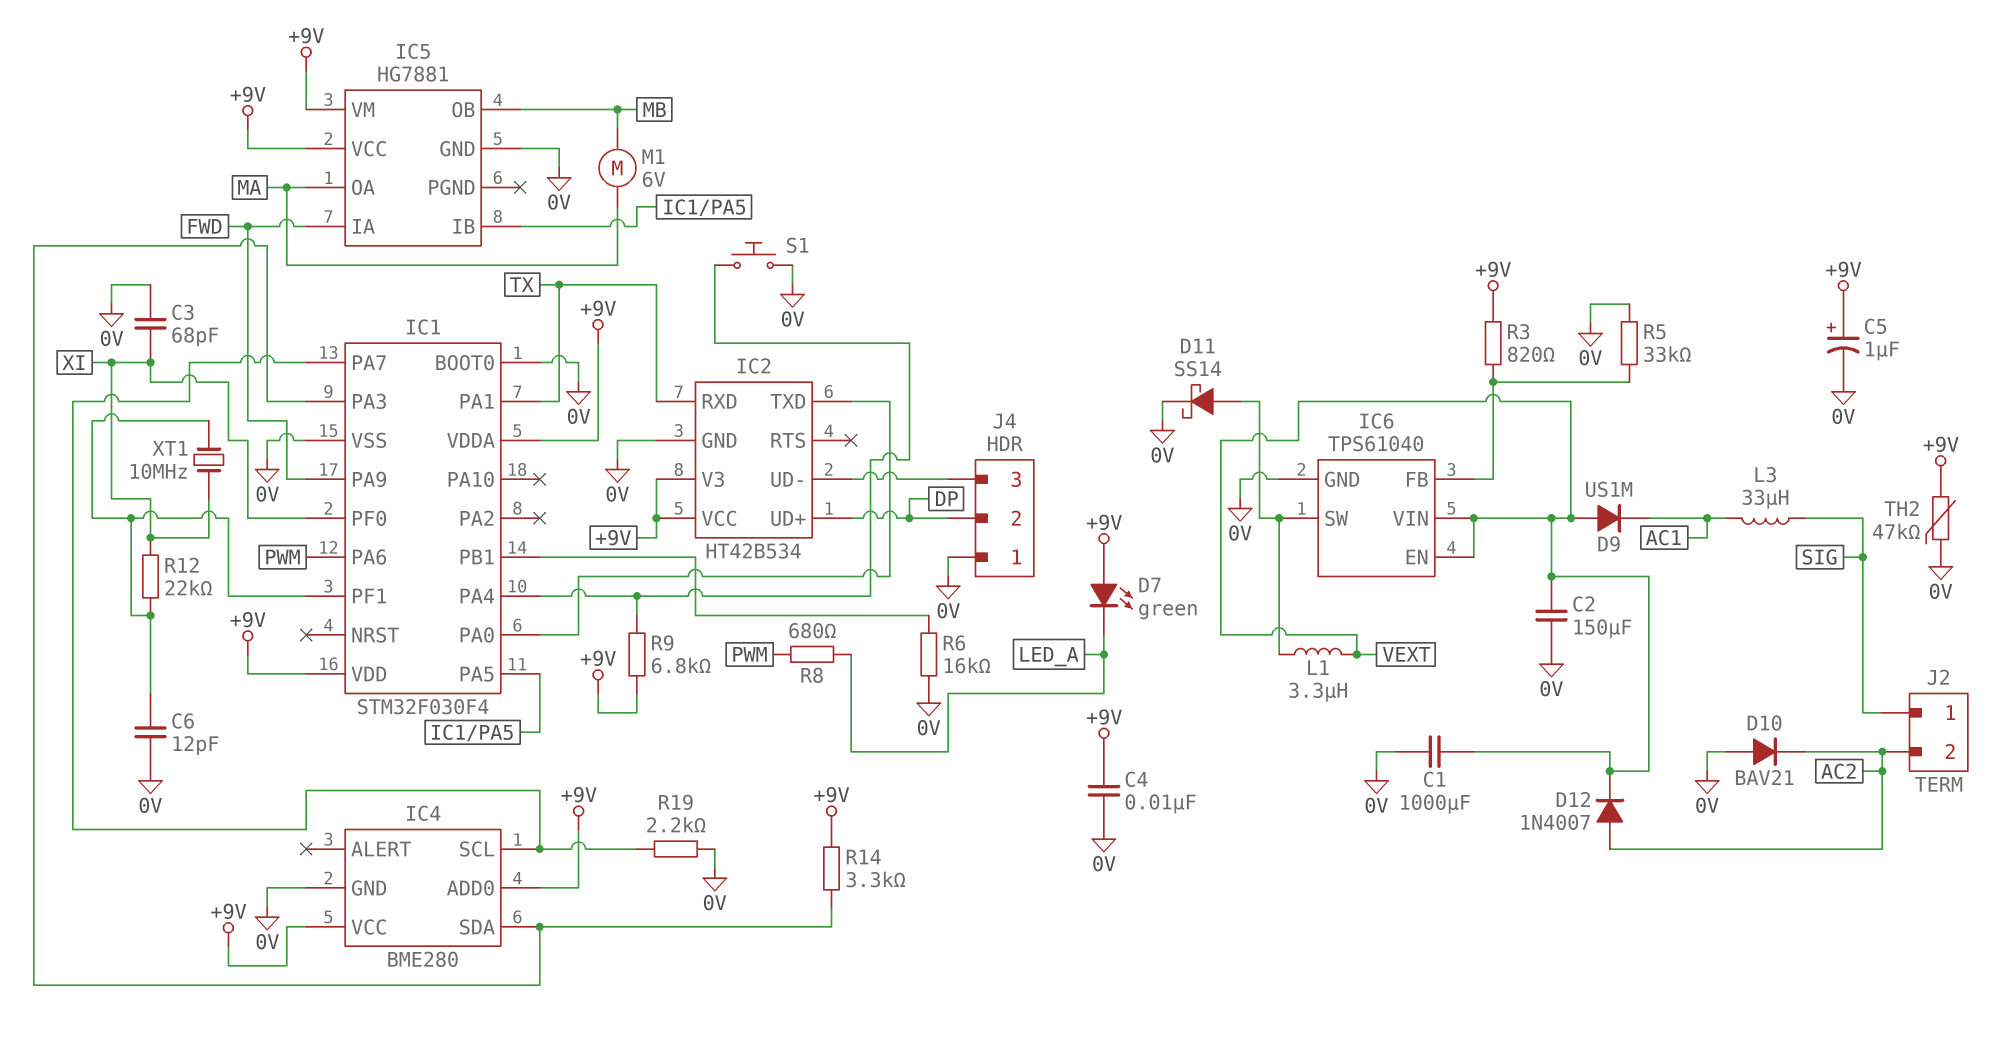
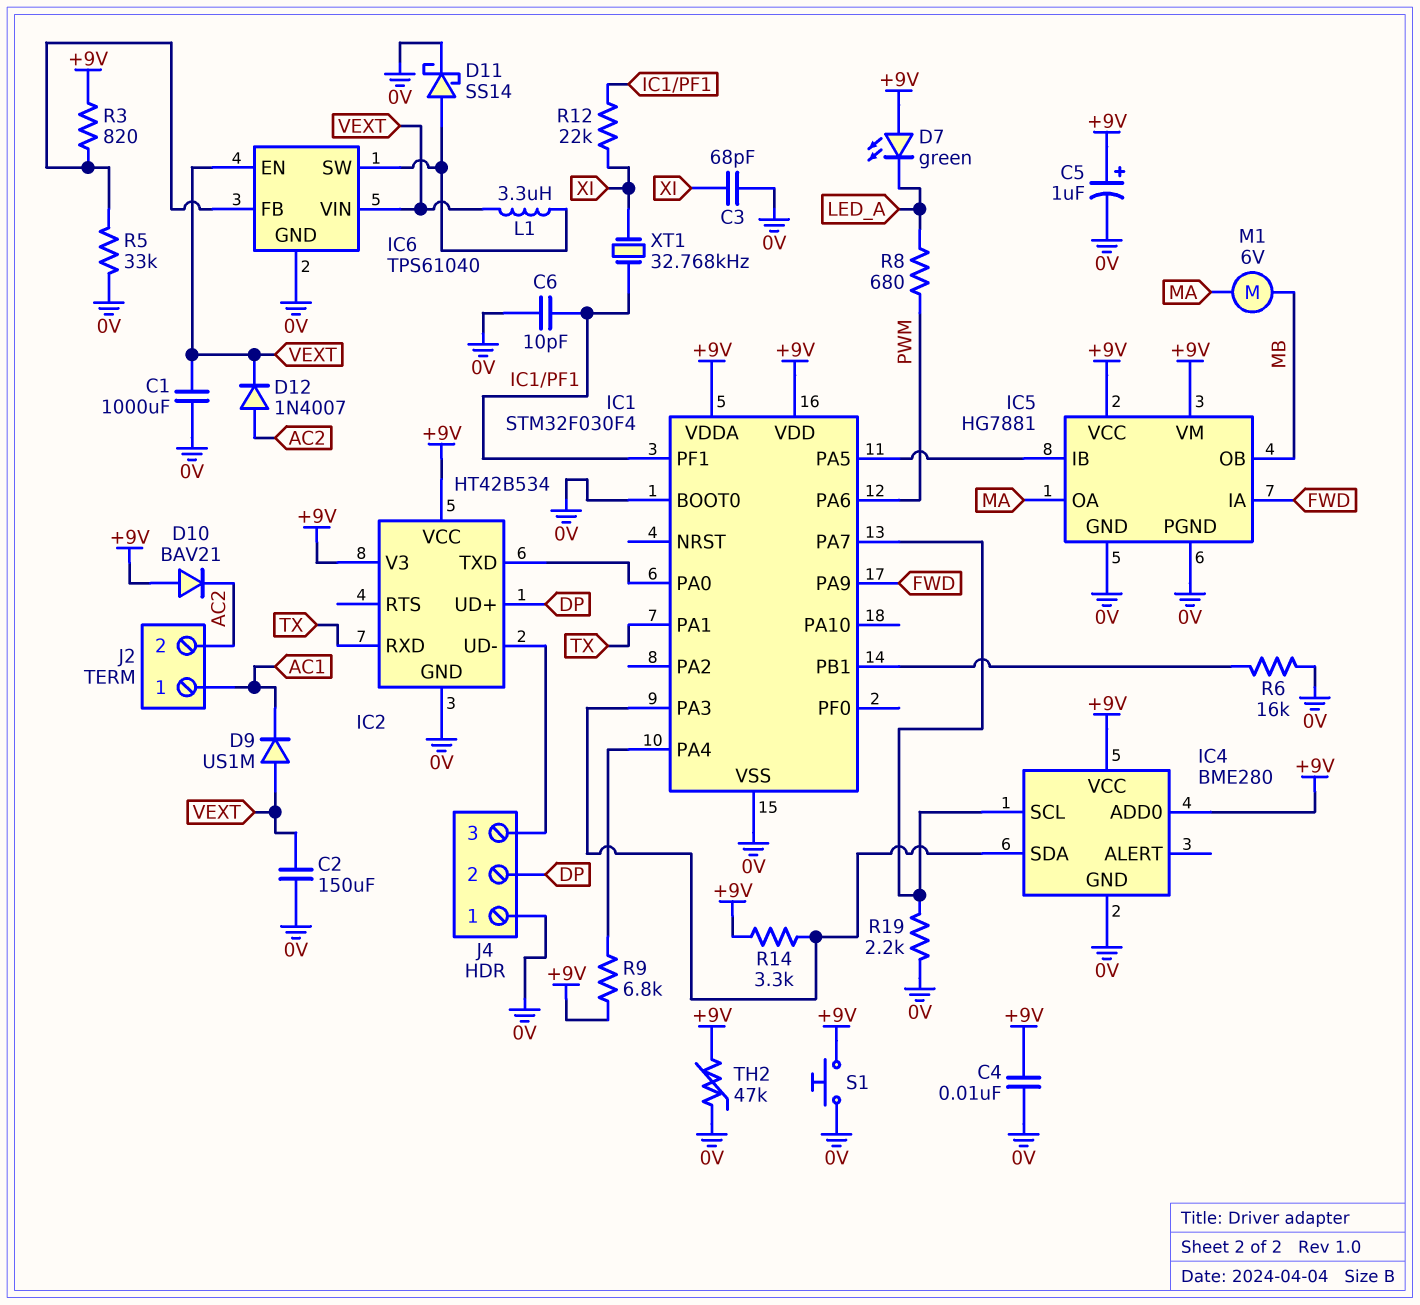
C6: 12pF (0V, IC1/PF1) -> 10pF (0V, IC1/PF1)
D10: diode BAV21 (A 0V, K AC2) -> diode BAV21 (A +9V, K AC2)
IC1 pin PF0: XI -> none
IC5 pin PGND: none -> 0V
J2 pin 1: SIG -> AC1
L3: 33uH (AC1, SIG) -> none
S1: button (0V, IC1/PA4) -> button (+9V, 0V)
XT1: 10MHz (IC1/PF1, XI) -> 32.768kHz (IC1/PF1, XI)

